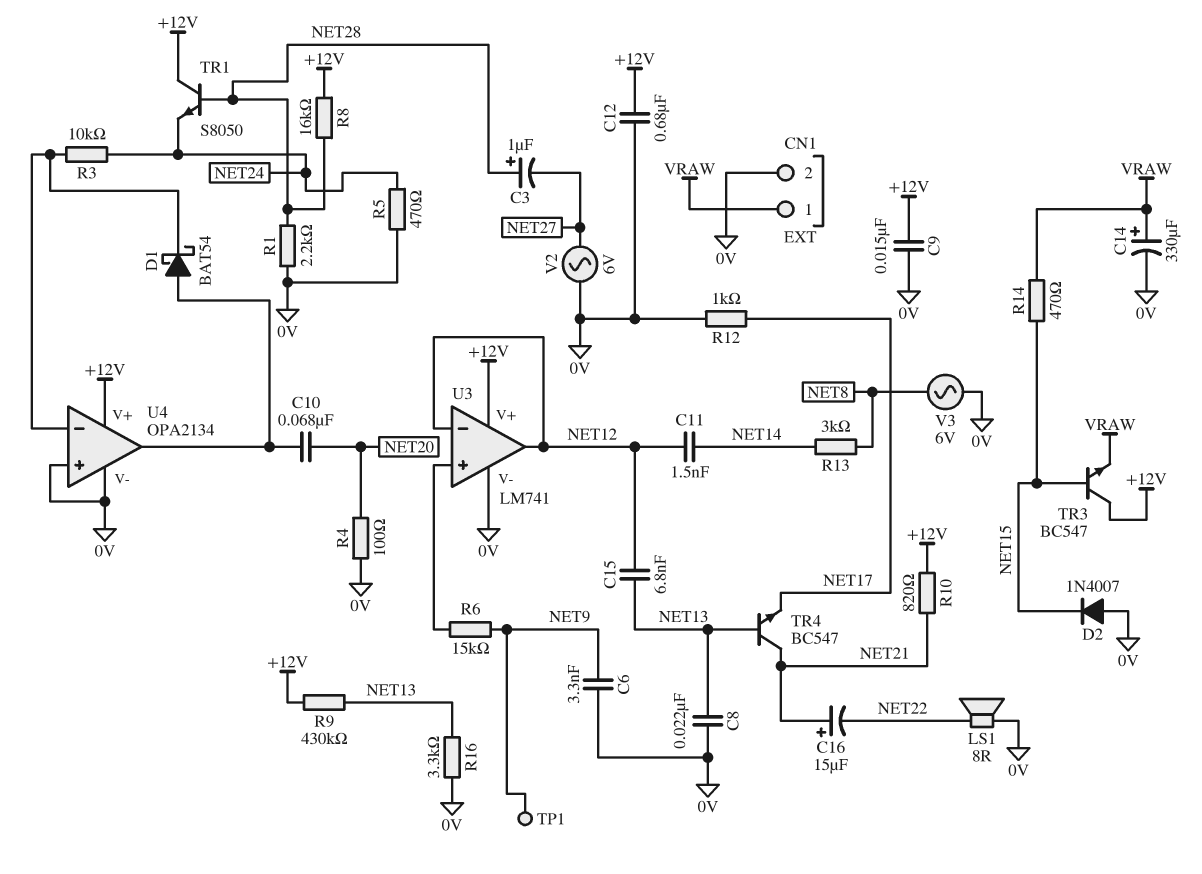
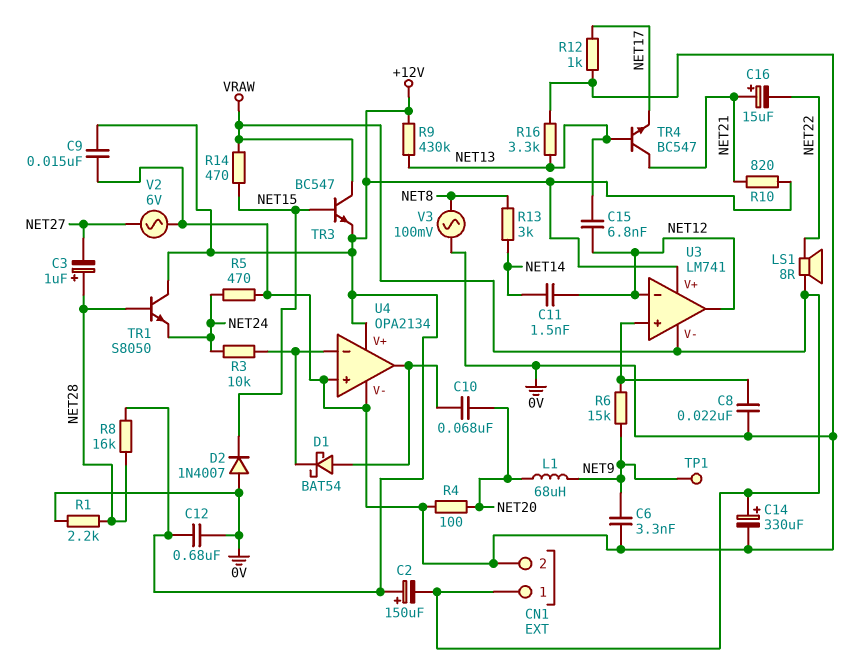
C2: none -> 150uF (plus +12V, minus VRAW)
C8: 22nF (0V, NET13) -> 22nF (0V, U3/in+)
L1: none -> 68uH (NET9, NET20)
LS1: speaker 8R (0V, NET22) -> speaker 8R (NET22, VRAW)
TR3: NPN BC547 (B NET15, C +12V, E VRAW) -> NPN BC547 (B NET15, C VRAW, E +12V)
U3 pin V-: 0V -> VRAW
V3: AC 6V (0V, NET8) -> AC 100mV (0V, NET8)

